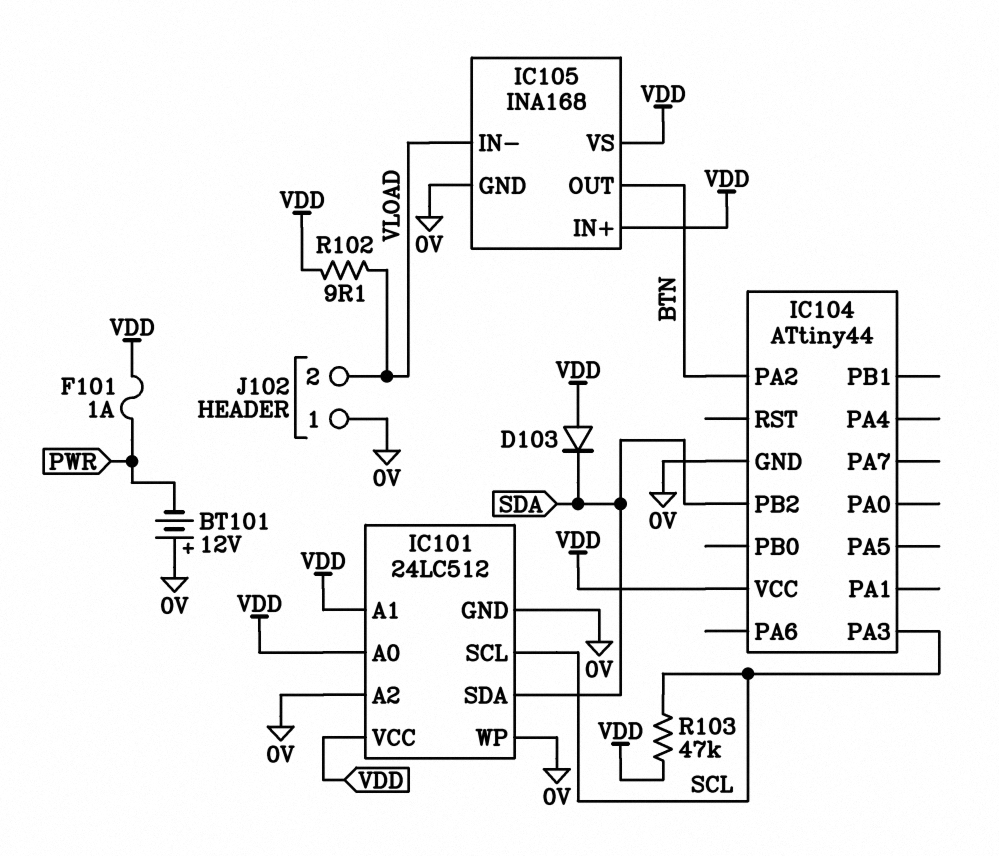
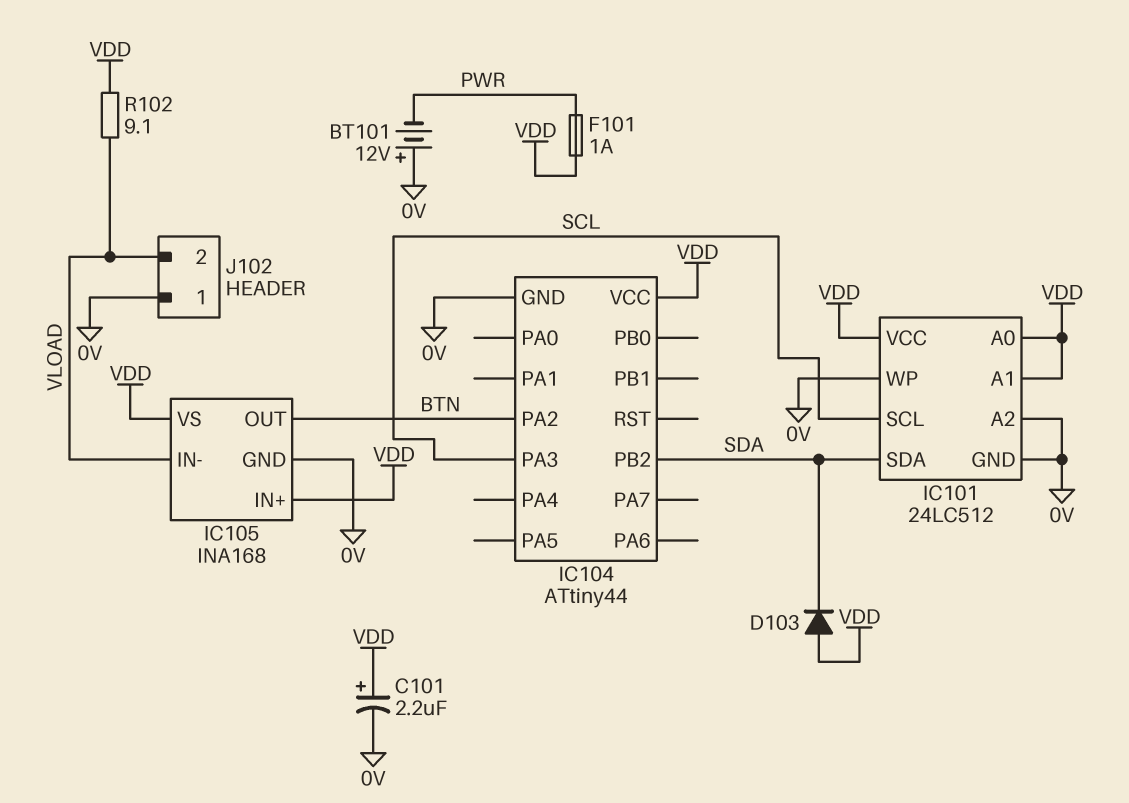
C101: none -> 2.2uF (plus VDD, minus 0V)
R103: 47k (SCL, VDD) -> none

